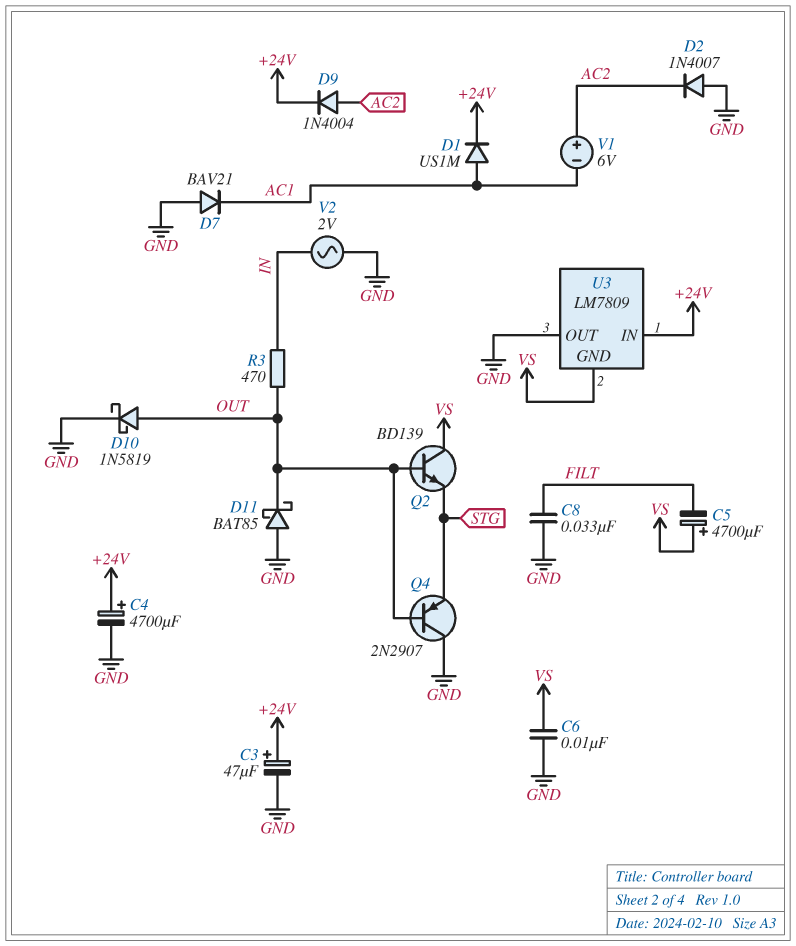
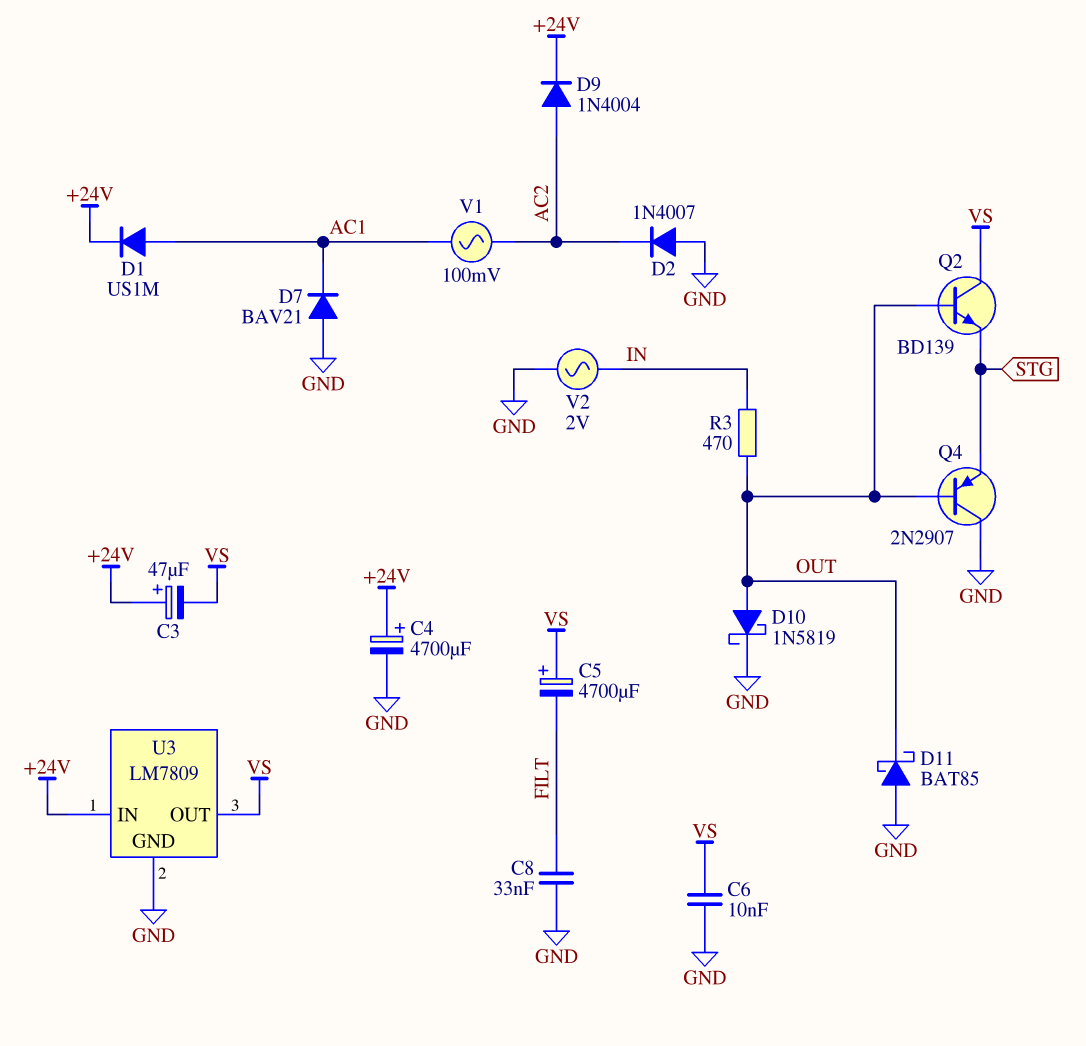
C3: 47uF (plus +24V, minus GND) -> 47uF (plus +24V, minus VS)
U3 pin GND: VS -> GND
U3 pin OUT: GND -> VS
V1: 6V (plus AC2, minus AC1) -> AC 100mV (AC1, AC2)

